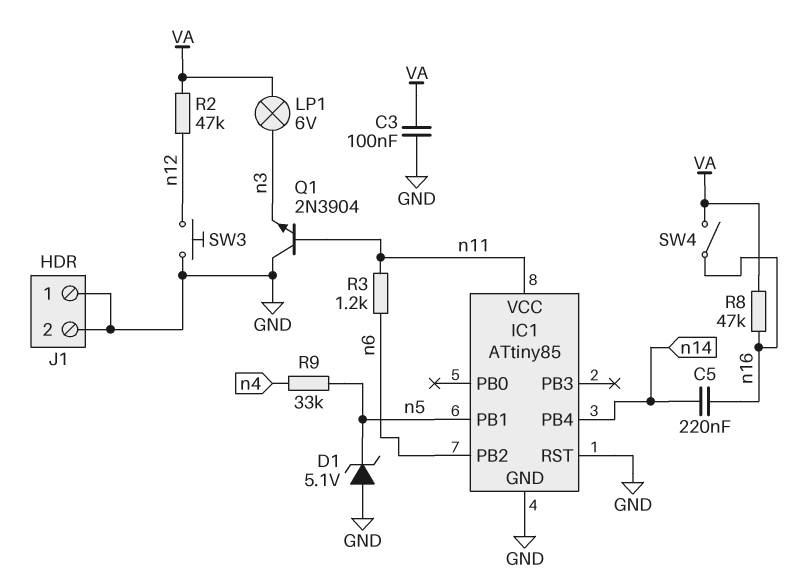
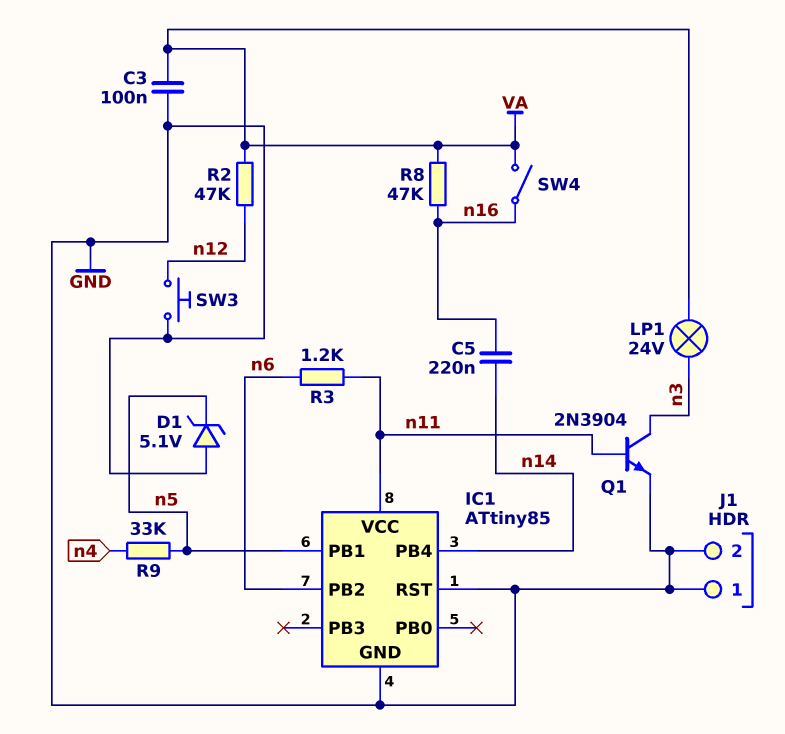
LP1: lamp 6V (VA, n3) -> lamp 24V (VA, n3)
Q1: NPN 2N3904 (B n11, C GND, E n3) -> NPN 2N3904 (B n11, C n3, E GND)

